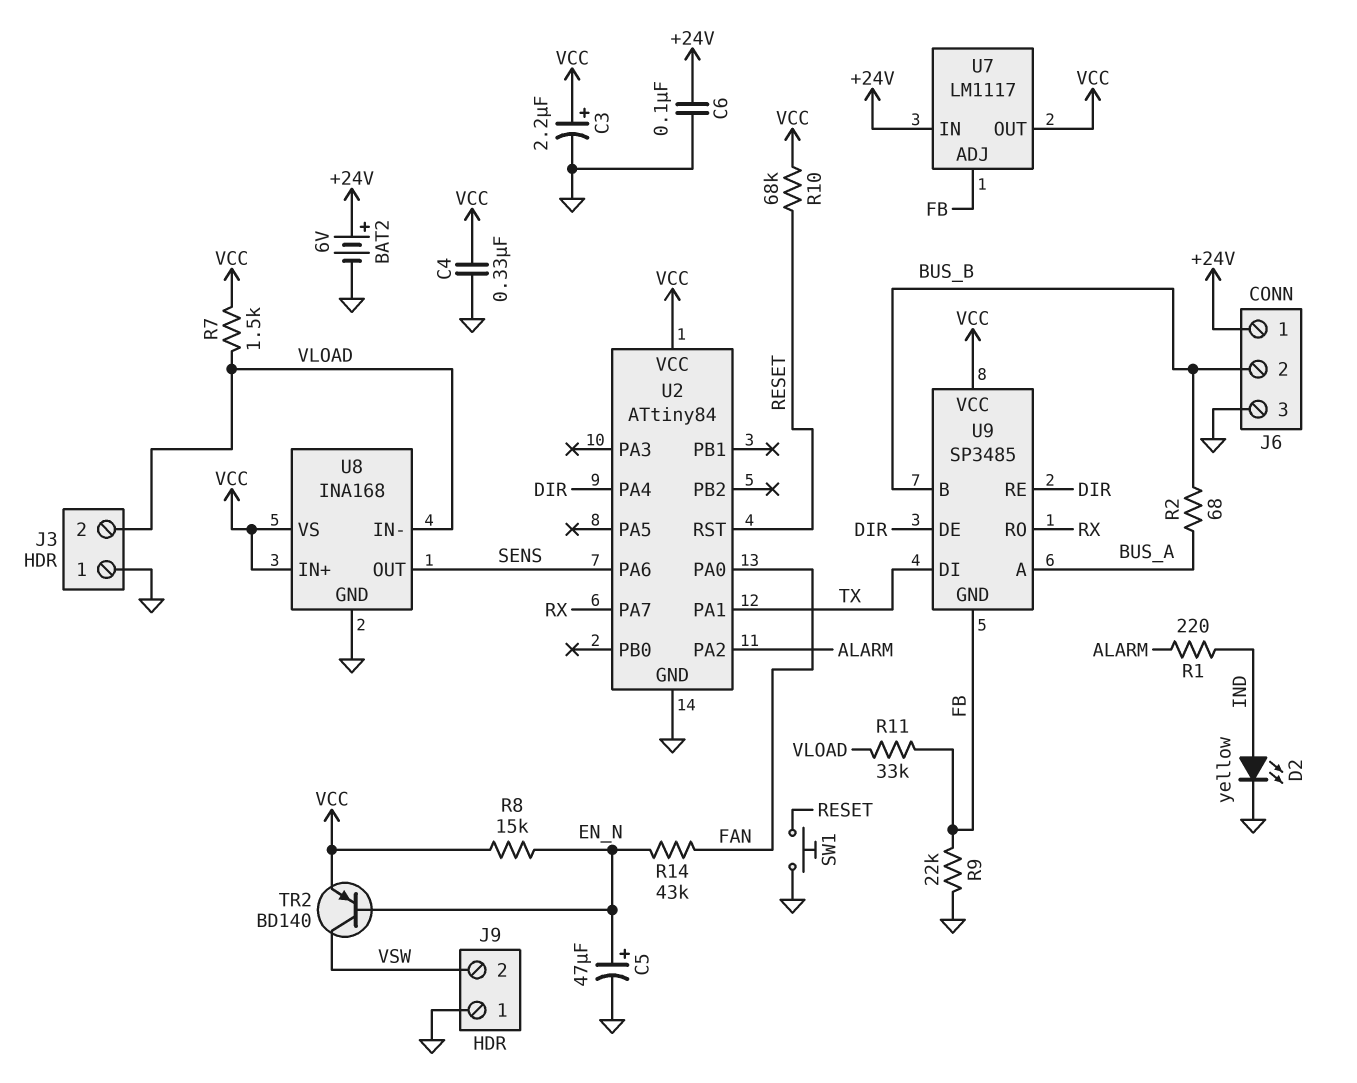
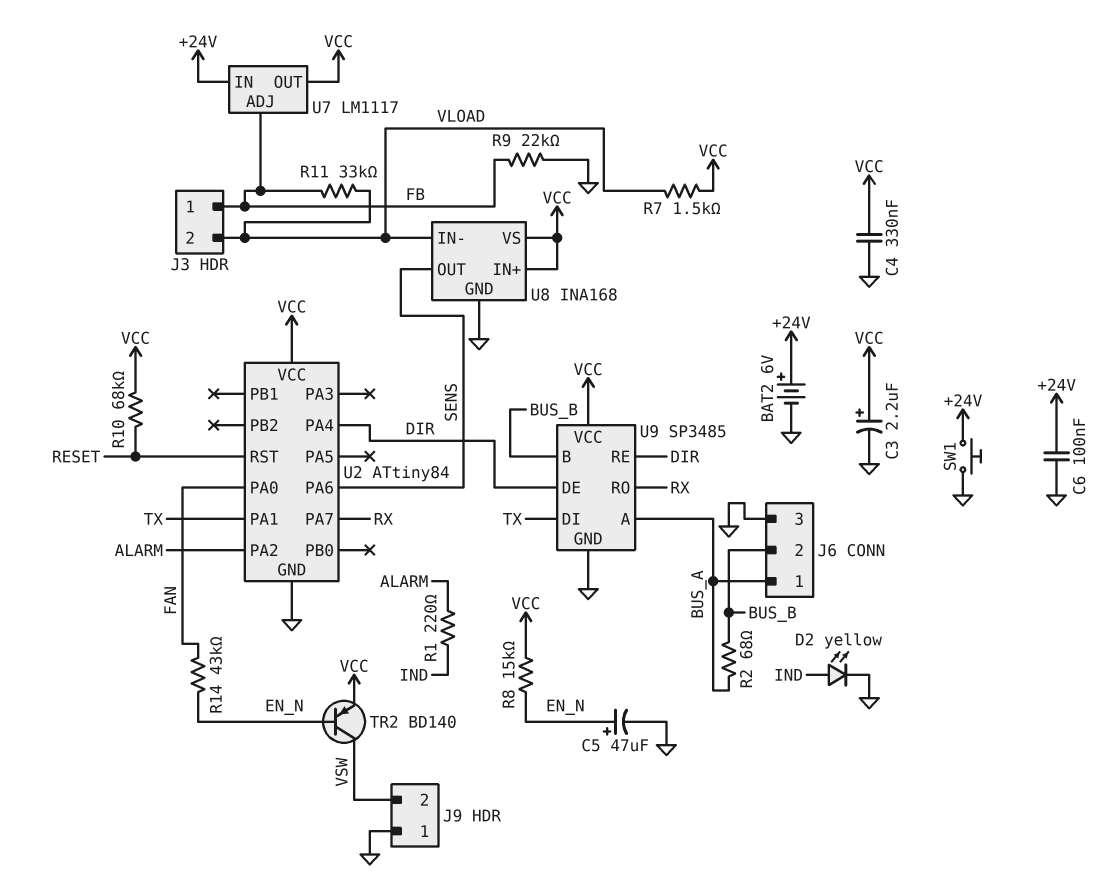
J3 pin 1: GND -> FB
J6 pin 1: +24V -> BUS_A
SW1: button (GND, RESET) -> button (+24V, GND)
U9 pin GND: FB -> GND

